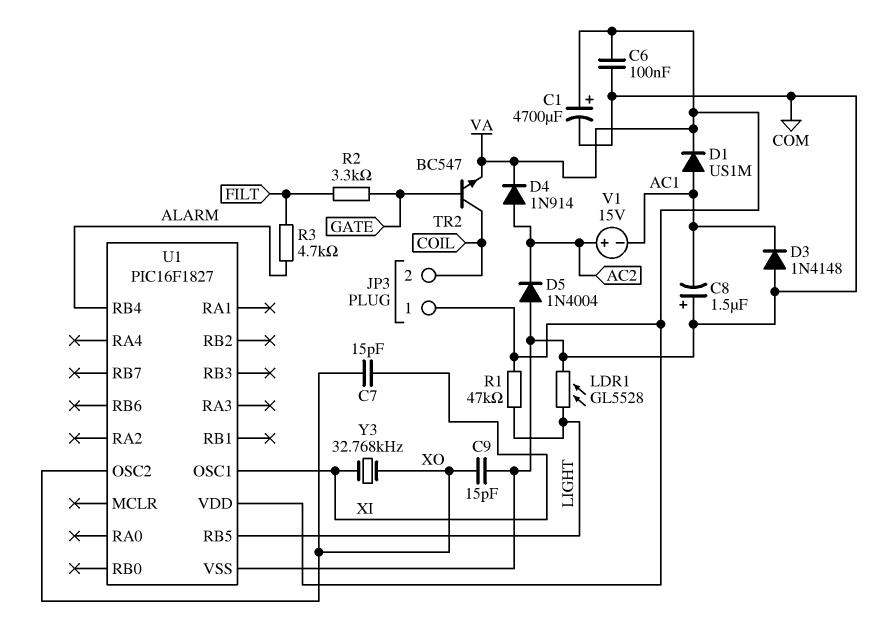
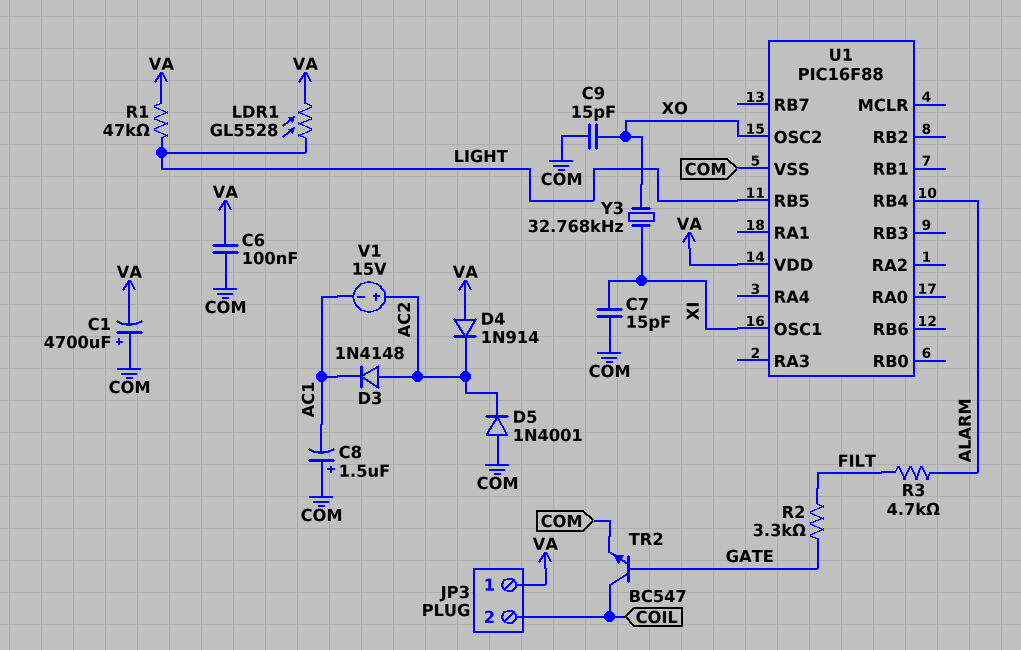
C1: 4700uF (plus VA, minus COM) -> 4700uF (plus COM, minus VA)
C7: 15pF (XI, XO) -> 15pF (COM, XI)
D1: diode US1M (A AC1, K VA) -> none
D3: diode 1N4148 (A COM, K AC1) -> diode 1N4148 (A AC2, K AC1)
D4: diode 1N914 (A AC2, K VA) -> diode 1N914 (A VA, K AC2)
D5: diode 1N4004 (A COM, K AC2) -> diode 1N4001 (A COM, K AC2)
LDR1: GL5528 (COM, LIGHT) -> GL5528 (LIGHT, VA)
TR2: NPN BC547 (B GATE, C COIL, E VA) -> NPN BC547 (B GATE, C COIL, E COM)
U1: PIC16F1827 -> PIC16F88

